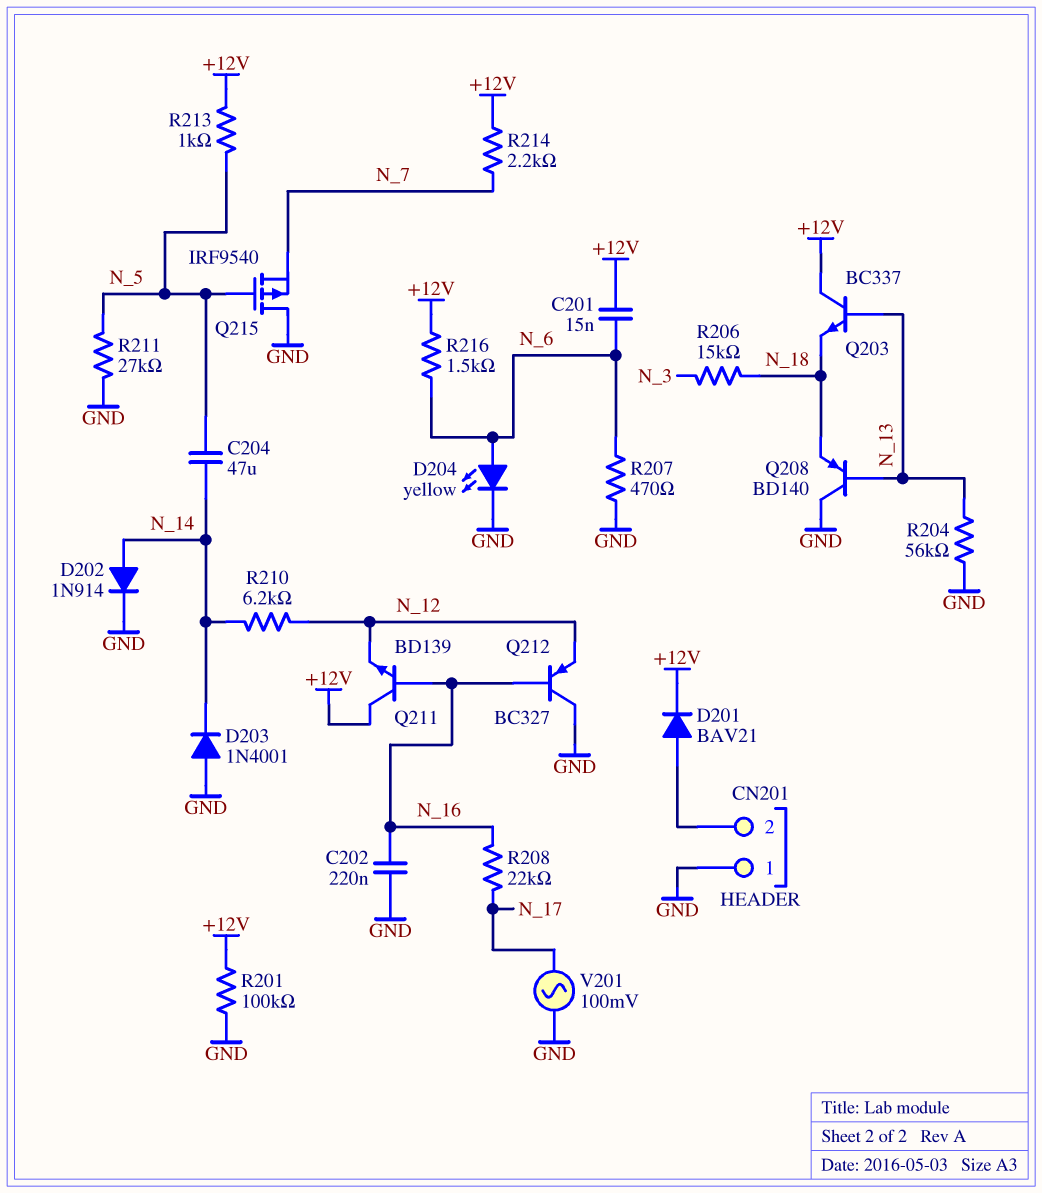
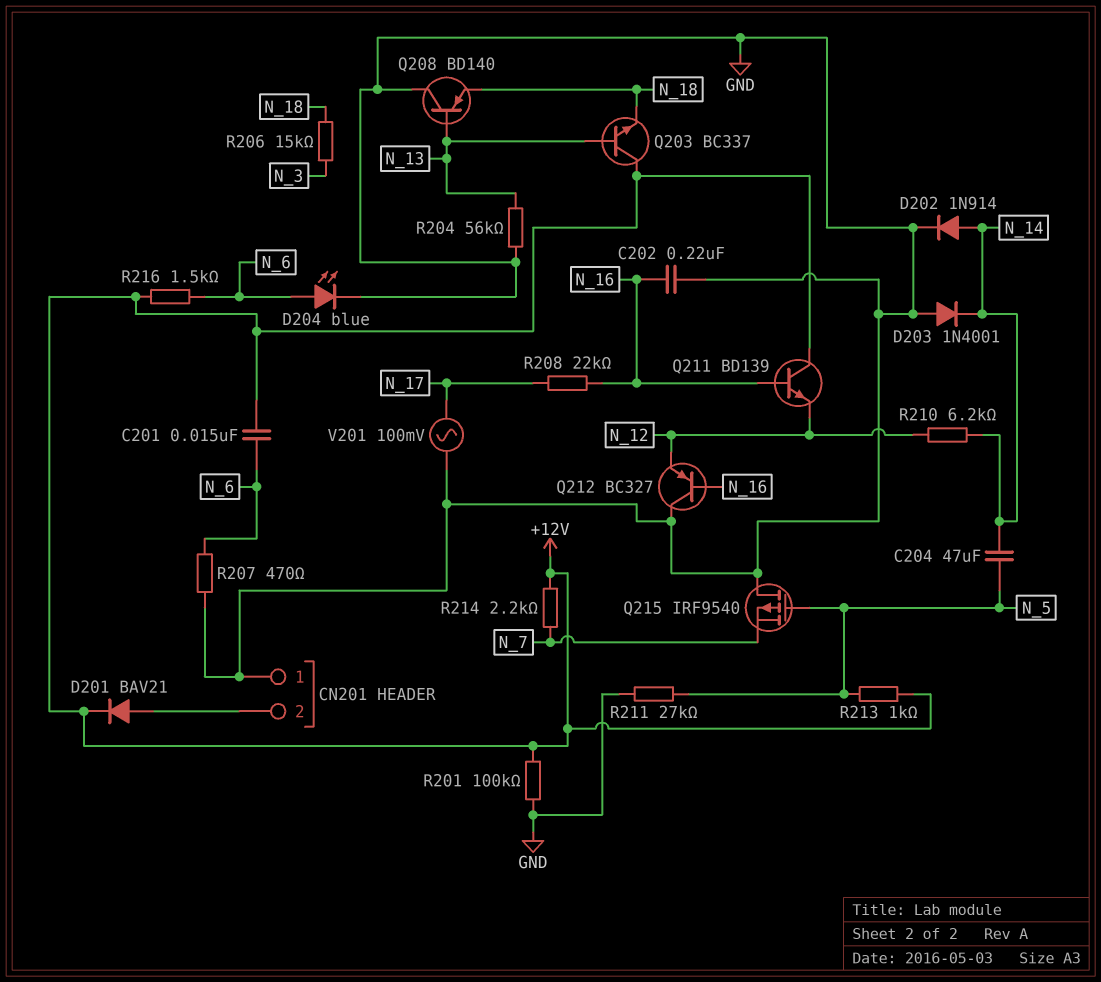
D204: LED yellow (A N_6, K GND) -> LED blue (A N_6, K GND)

